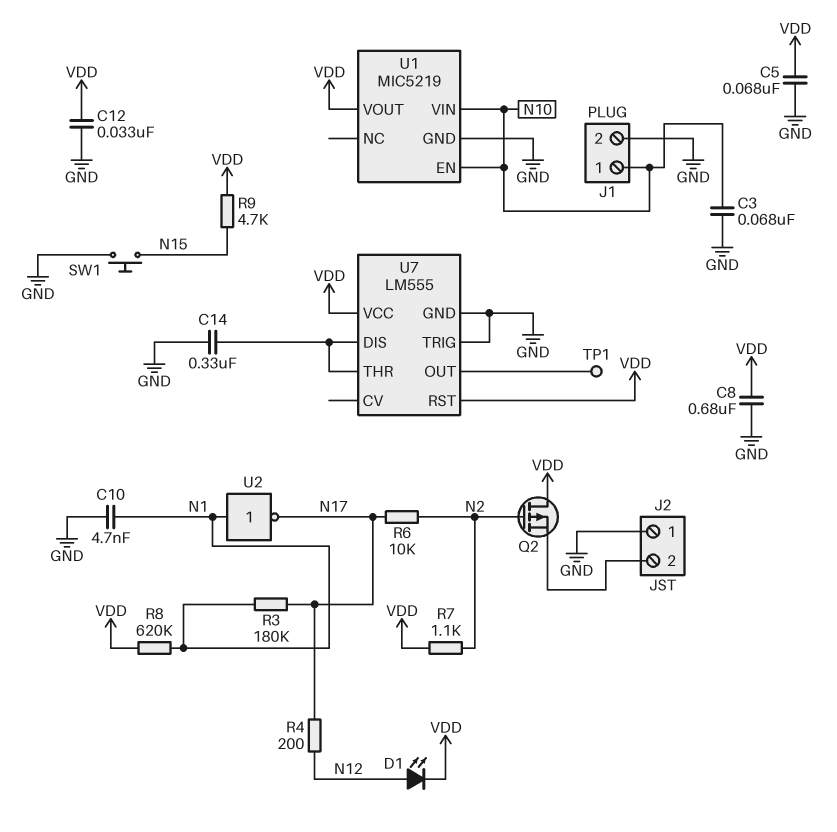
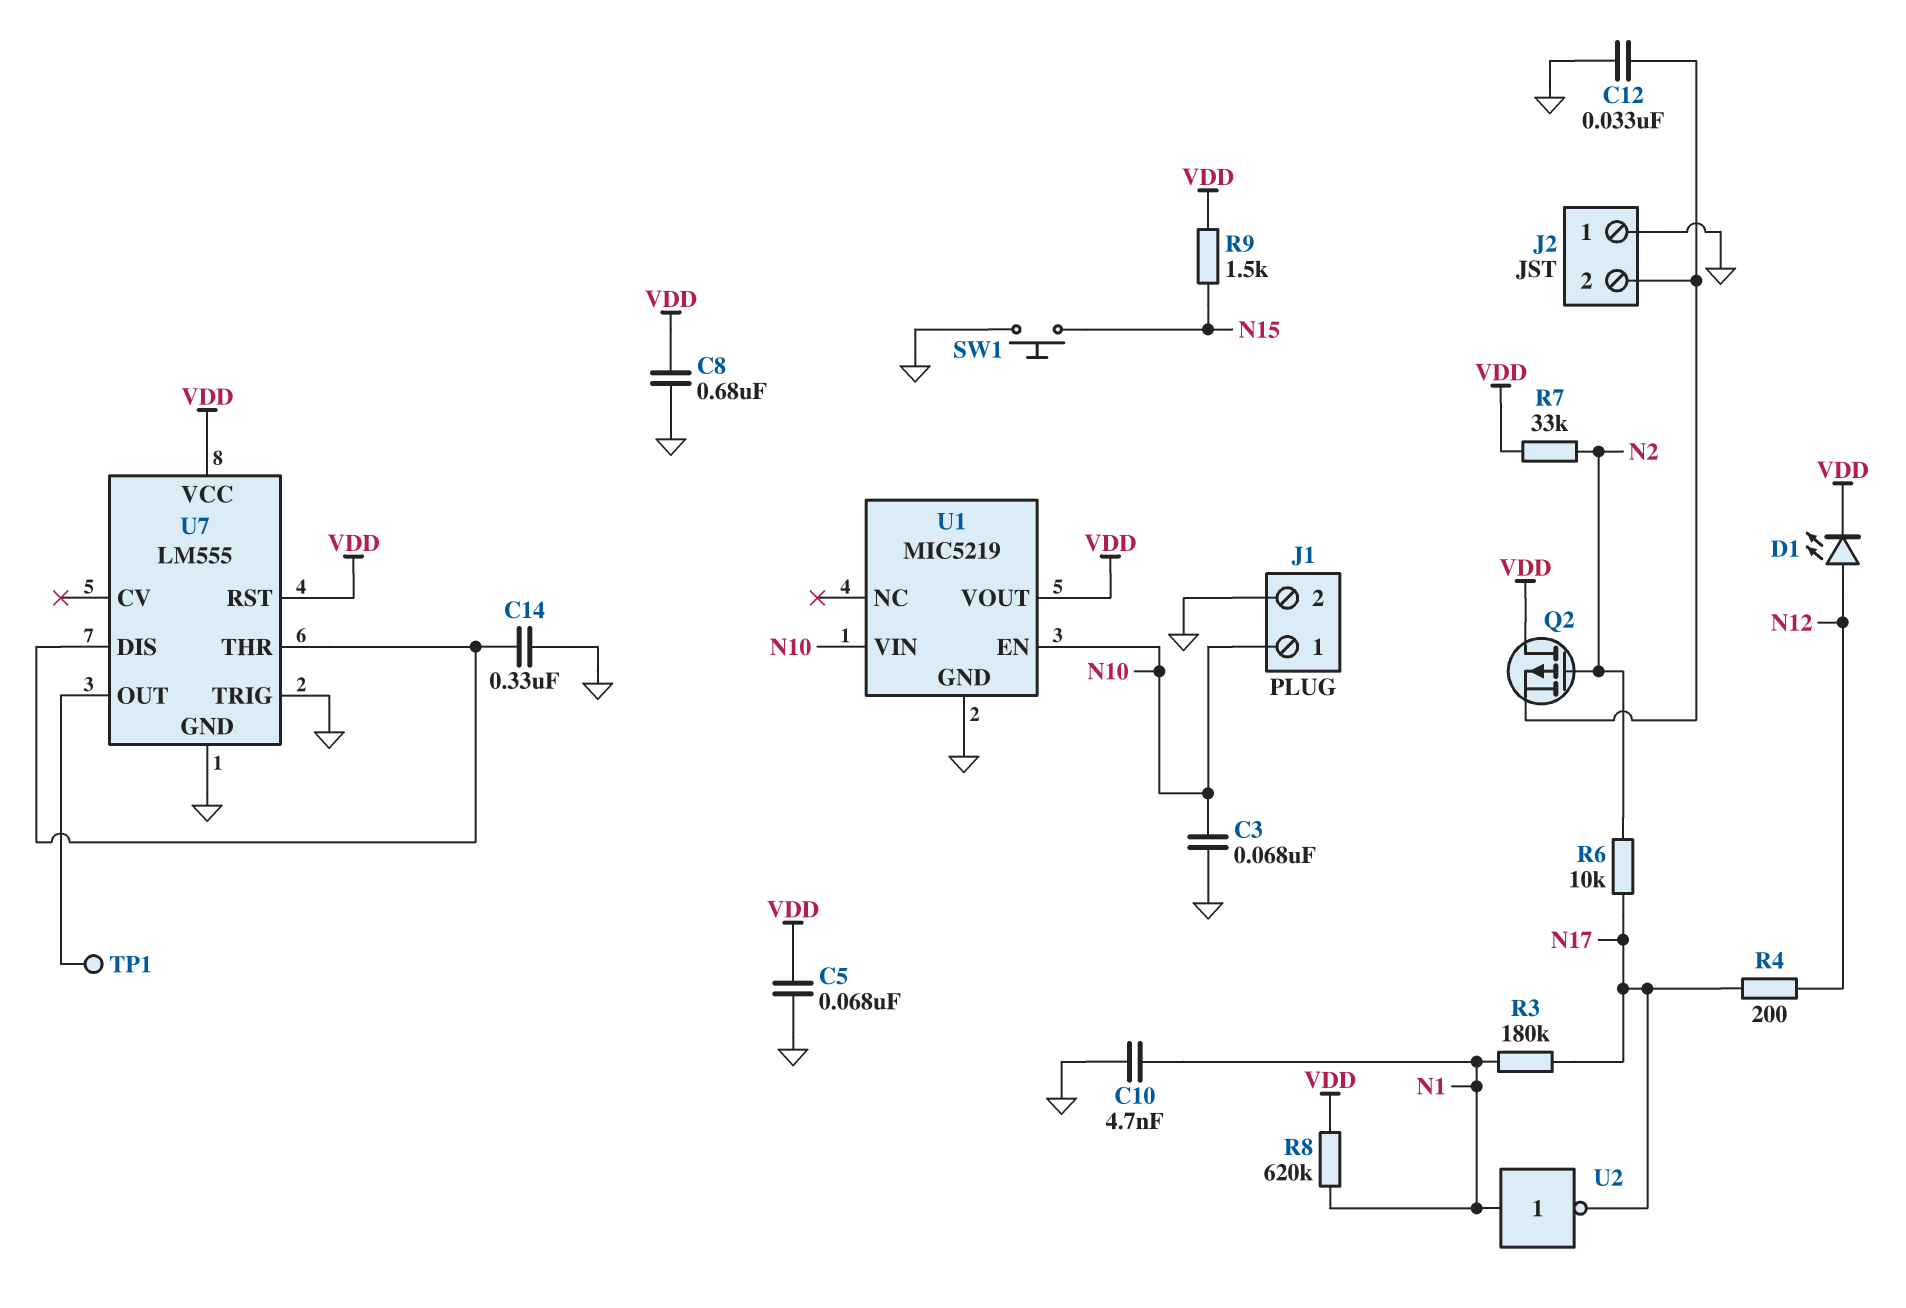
C12: 33nF (GND, VDD) -> 33nF (GND, J2/2)
R7: 1.1k (N2, VDD) -> 33k (N2, VDD)
R9: 4.7k (N15, VDD) -> 1.5k (N15, VDD)

